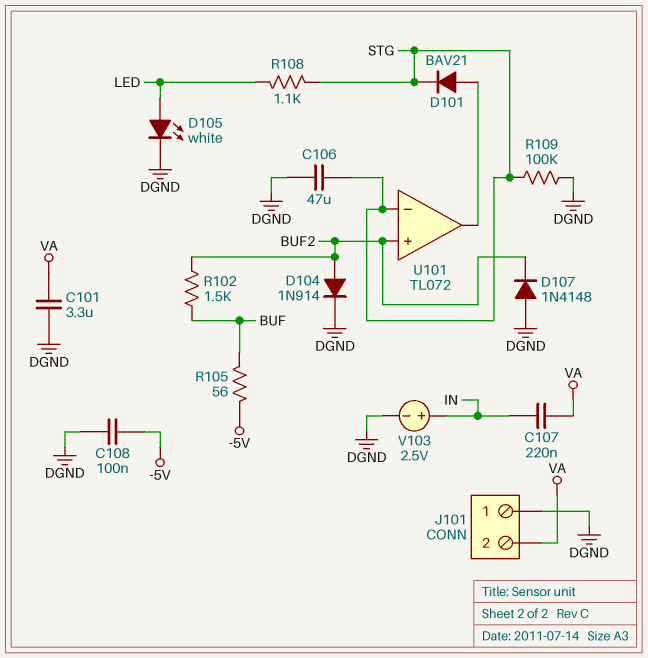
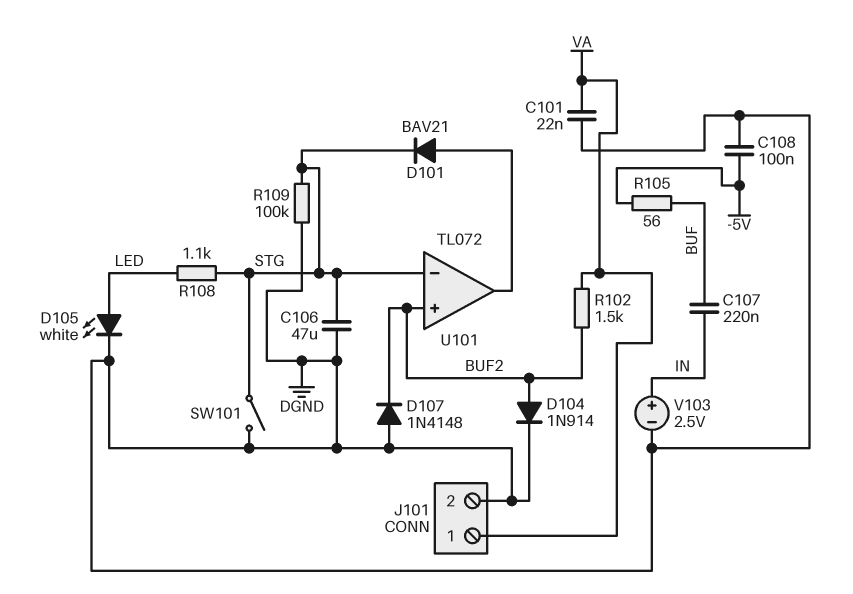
C101: 3.3uF (DGND, VA) -> 22nF (DGND, VA)
C107: 220nF (IN, VA) -> 220nF (BUF, IN)
J101 pin 1: DGND -> VA
J101 pin 2: VA -> DGND
R102: 1.5k (BUF, BUF2) -> 1.5k (BUF2, VA)
SW101: none -> switch (DGND, STG)

